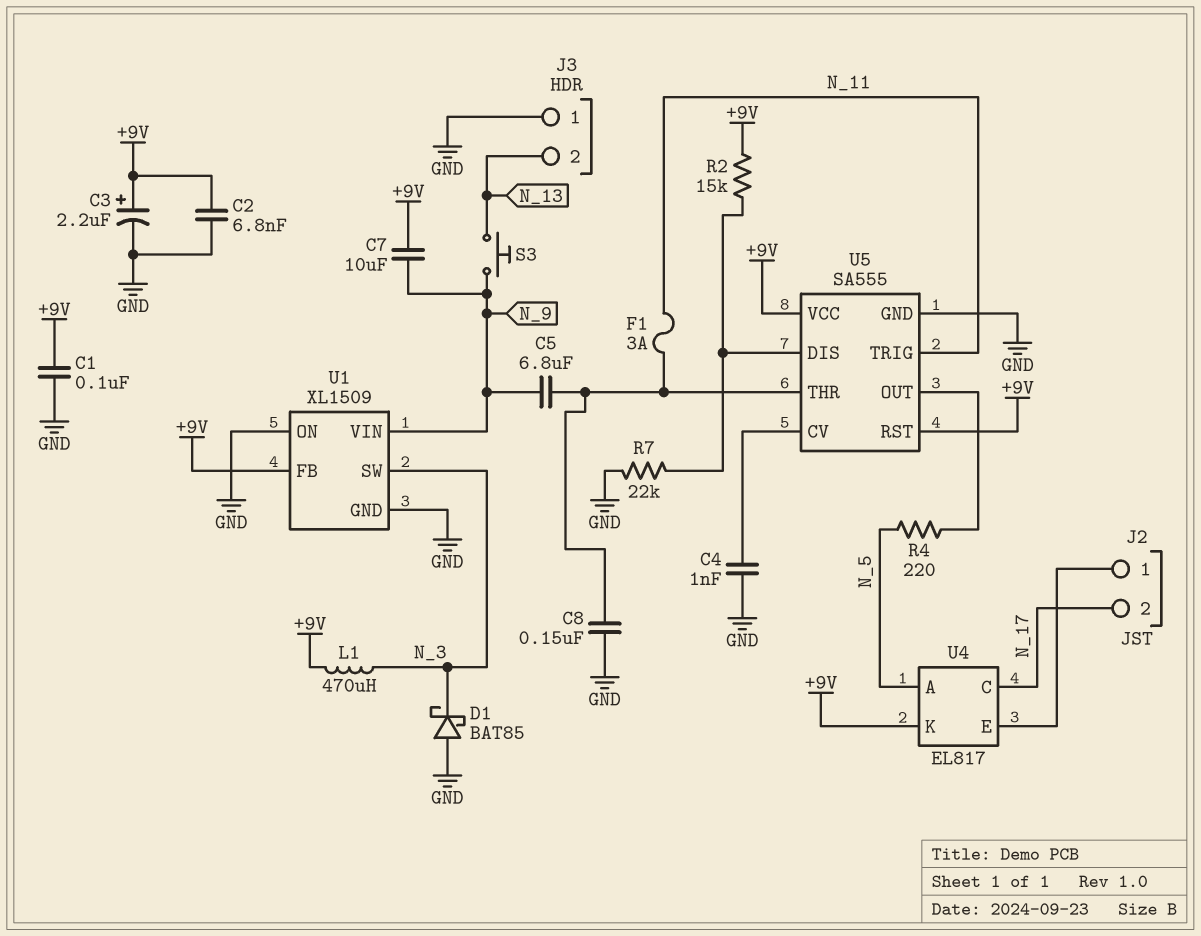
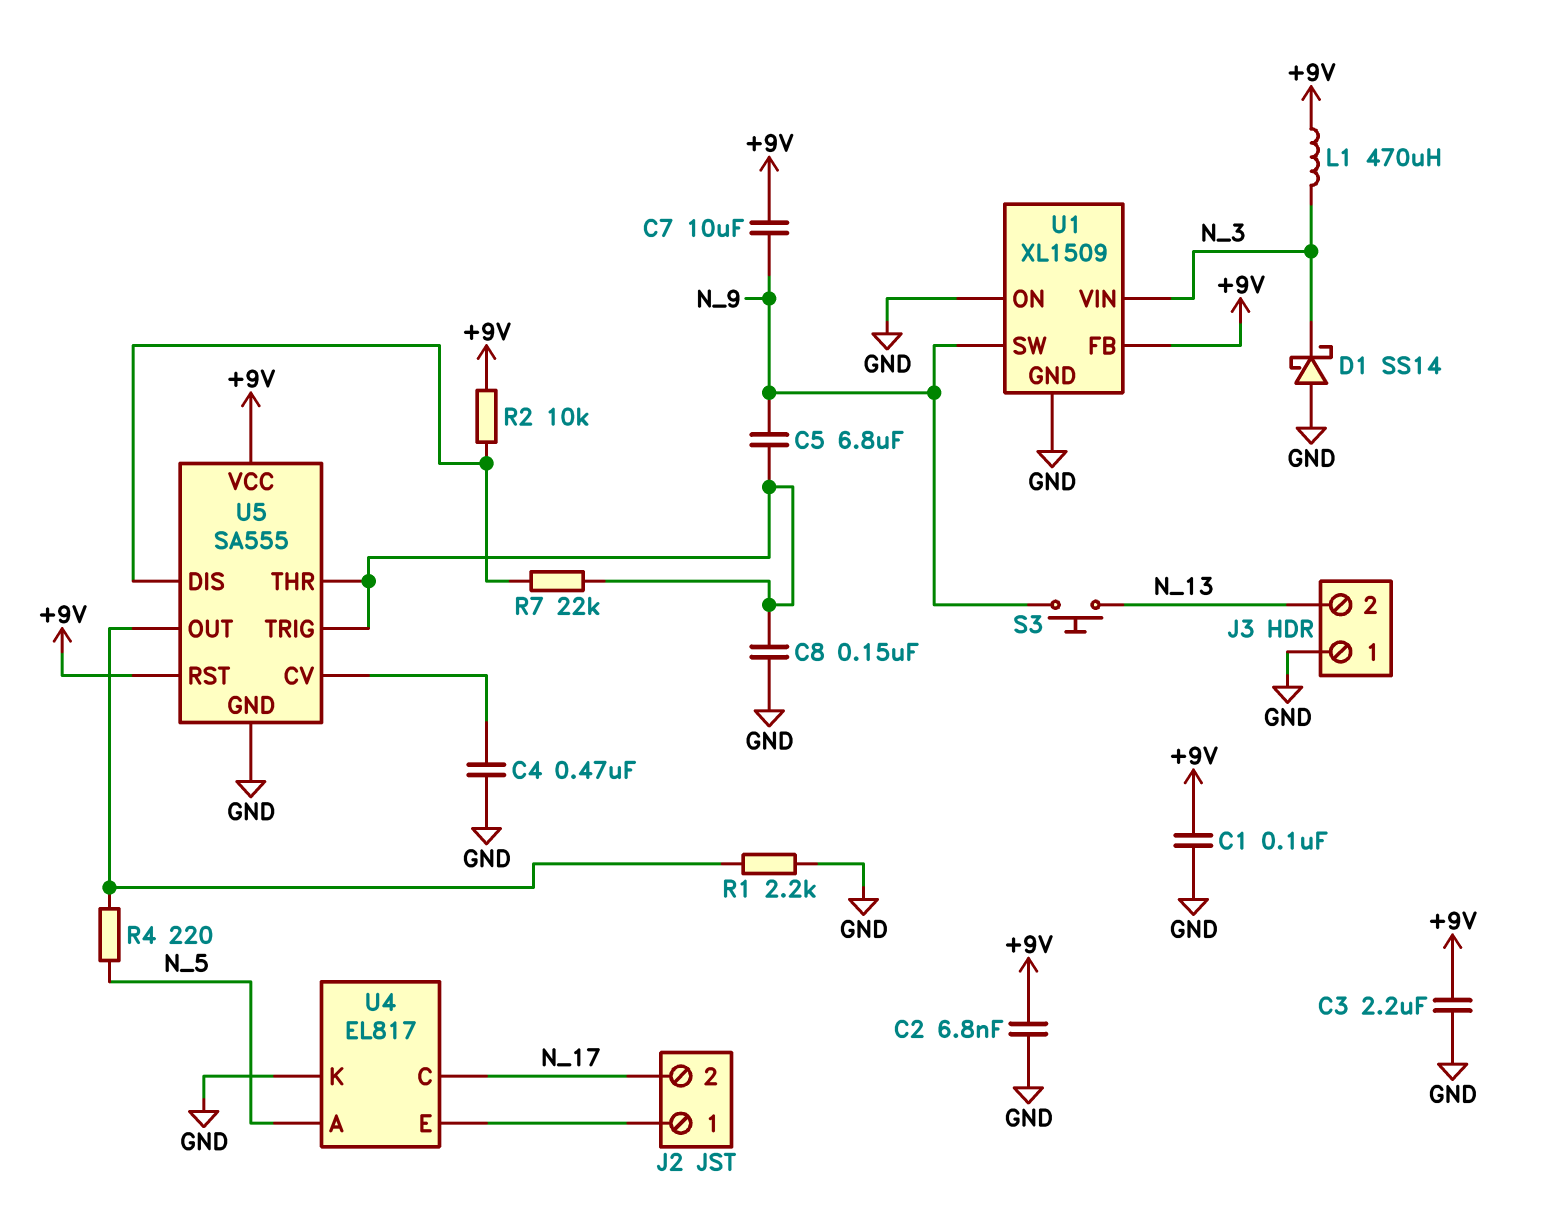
C3: 2.2uF (plus +9V, minus GND) -> 2.2uF (+9V, GND)
C4: 1nF (GND, U5/CV) -> 470nF (GND, U5/CV)
D1: schottky BAT85 (A GND, K N_3) -> schottky SS14 (A GND, K N_3)
F1: 3A (N_11, U5/THR) -> none
R1: none -> 2.2k (GND, U5/OUT)
R2: 15k (+9V, U5/DIS) -> 10k (+9V, U5/DIS)
R7: 22k (GND, U5/DIS) -> 22k (U5/DIS, U5/THR)
U1 pin SW: N_3 -> N_9
U1 pin VIN: N_9 -> N_3
U4 pin K: +9V -> GND
U5 pin TRIG: N_11 -> U5/THR

